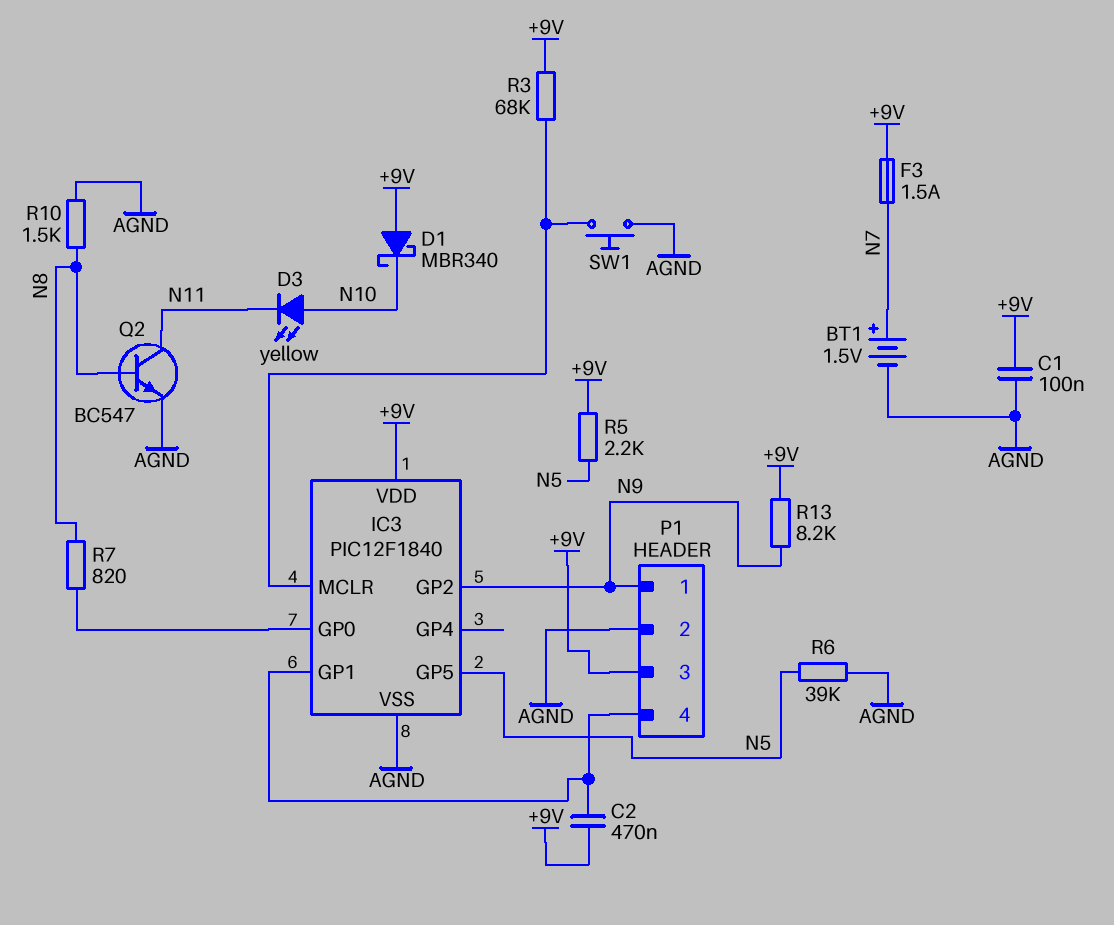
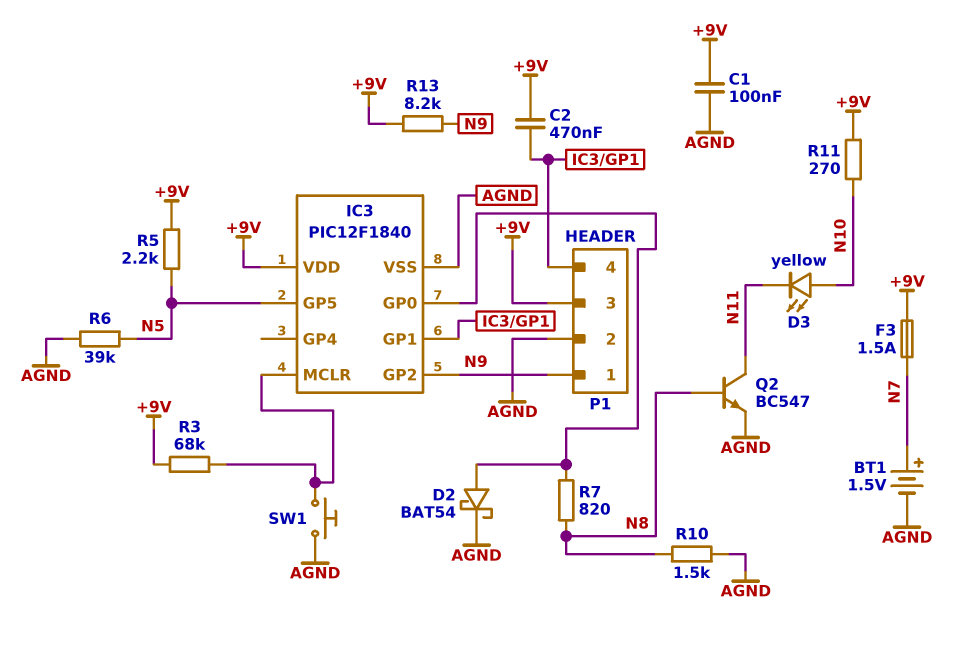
D1: schottky MBR340 (A +9V, K N10) -> none
D2: none -> schottky BAT54 (A IC3/GP0, K AGND)
R11: none -> 270 (+9V, N10)

